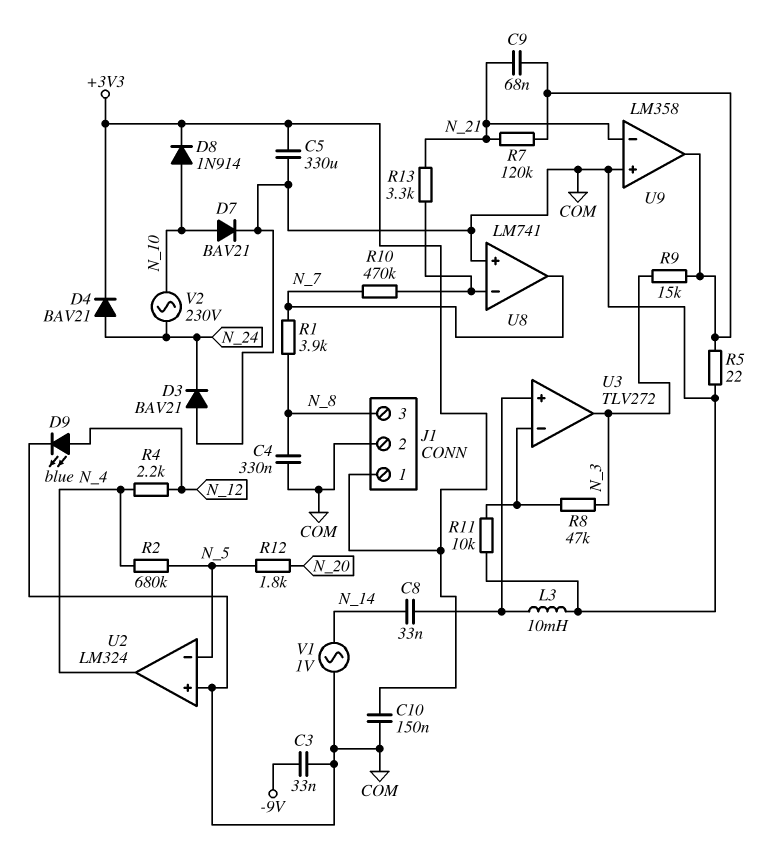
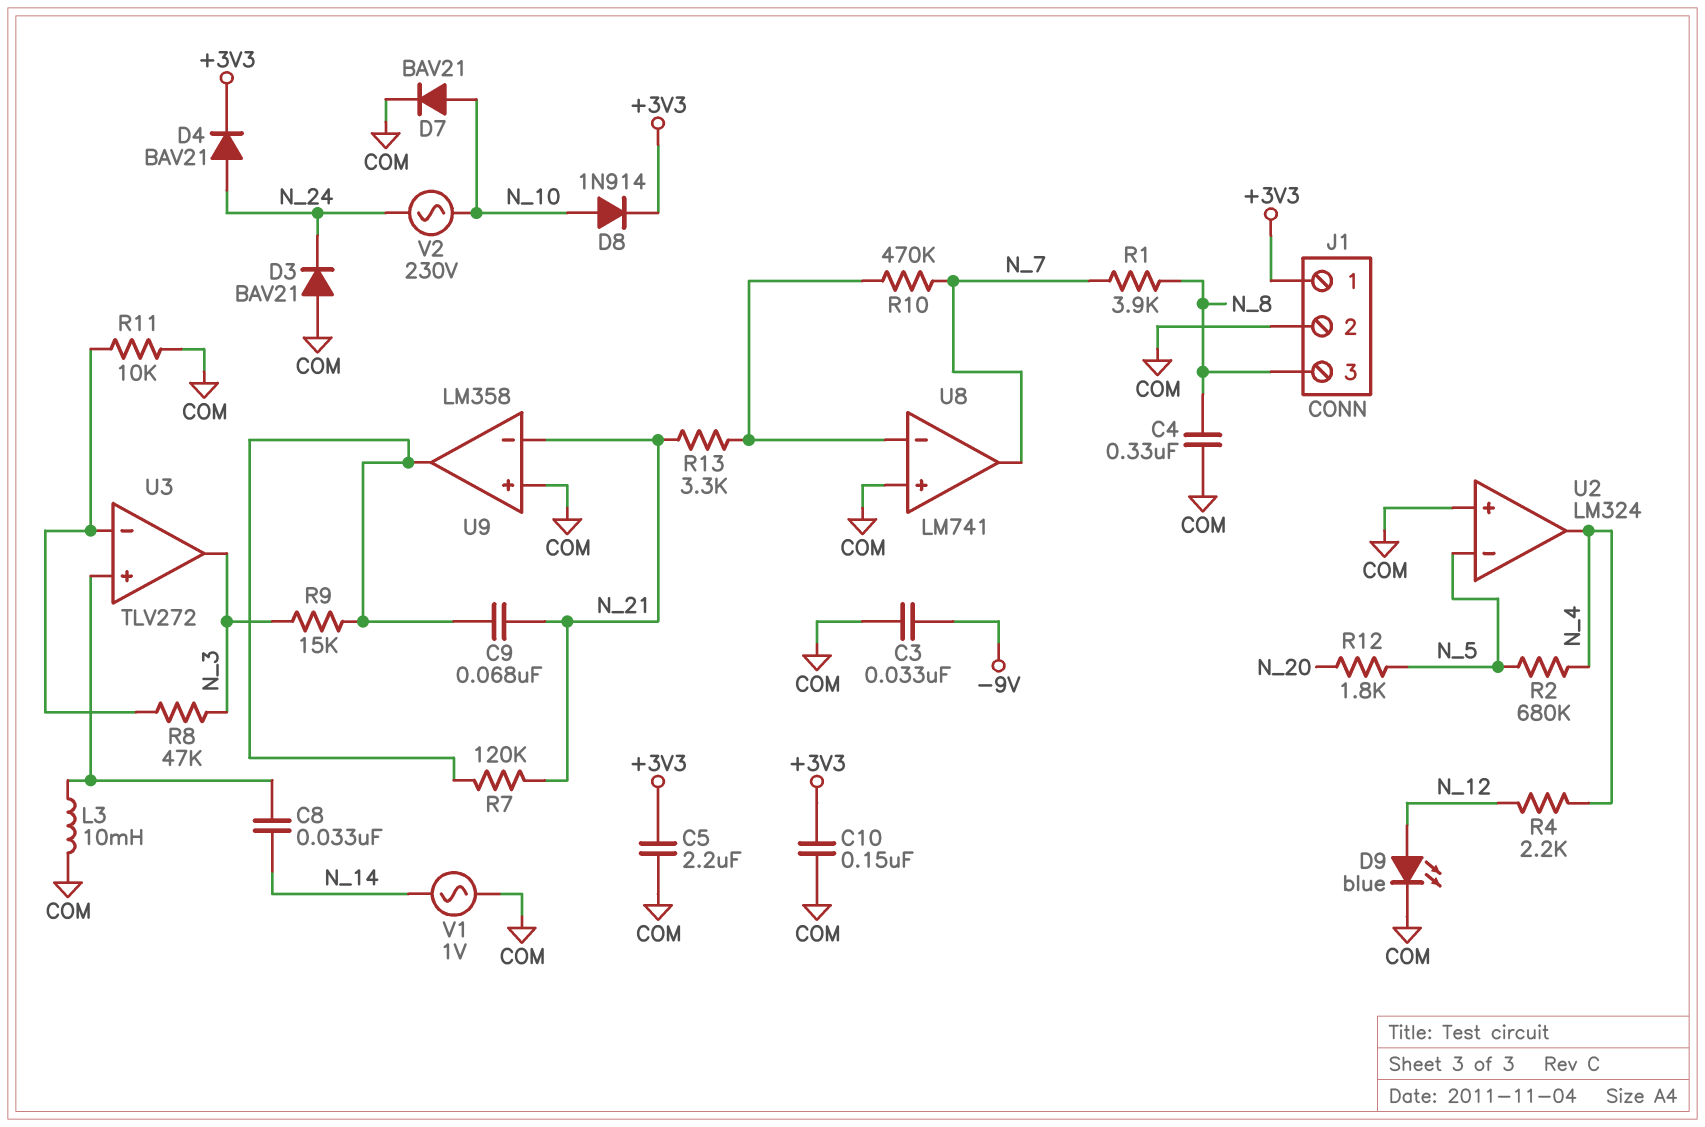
C5: 330uF (+3V3, COM) -> 2.2uF (+3V3, COM)
R5: 22 (COM, U9/out) -> none

